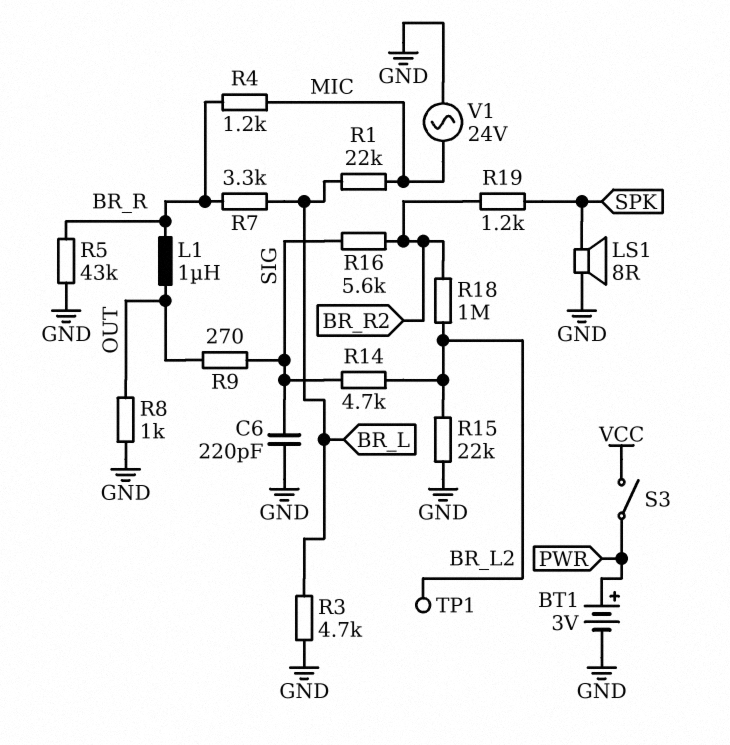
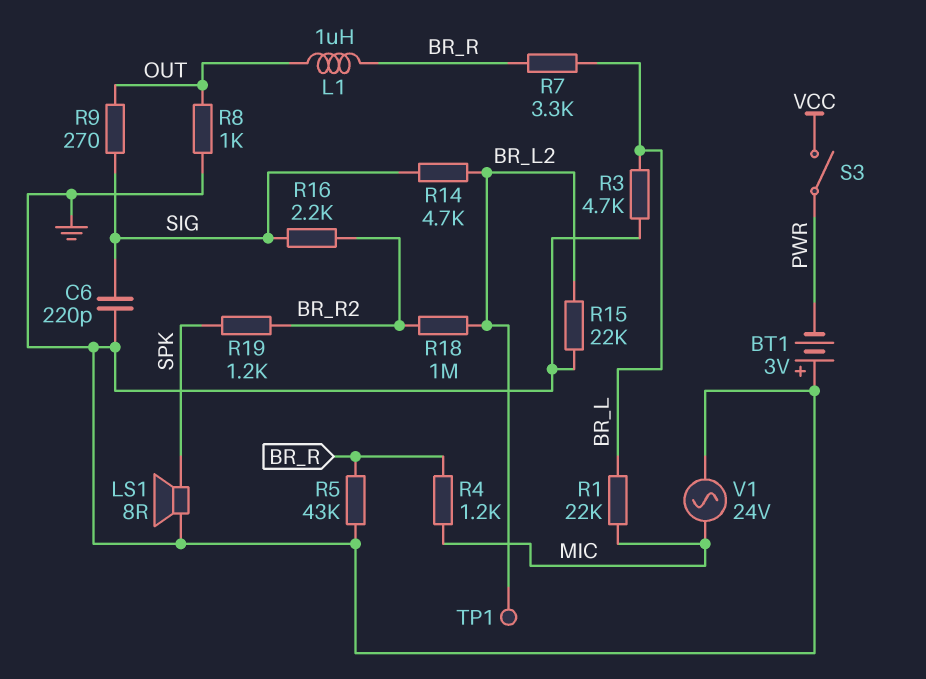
BT1: 3V (plus PWR, minus GND) -> 3V (plus GND, minus PWR)
R16: 5.6k (BR_R2, SIG) -> 2.2k (BR_R2, SIG)

